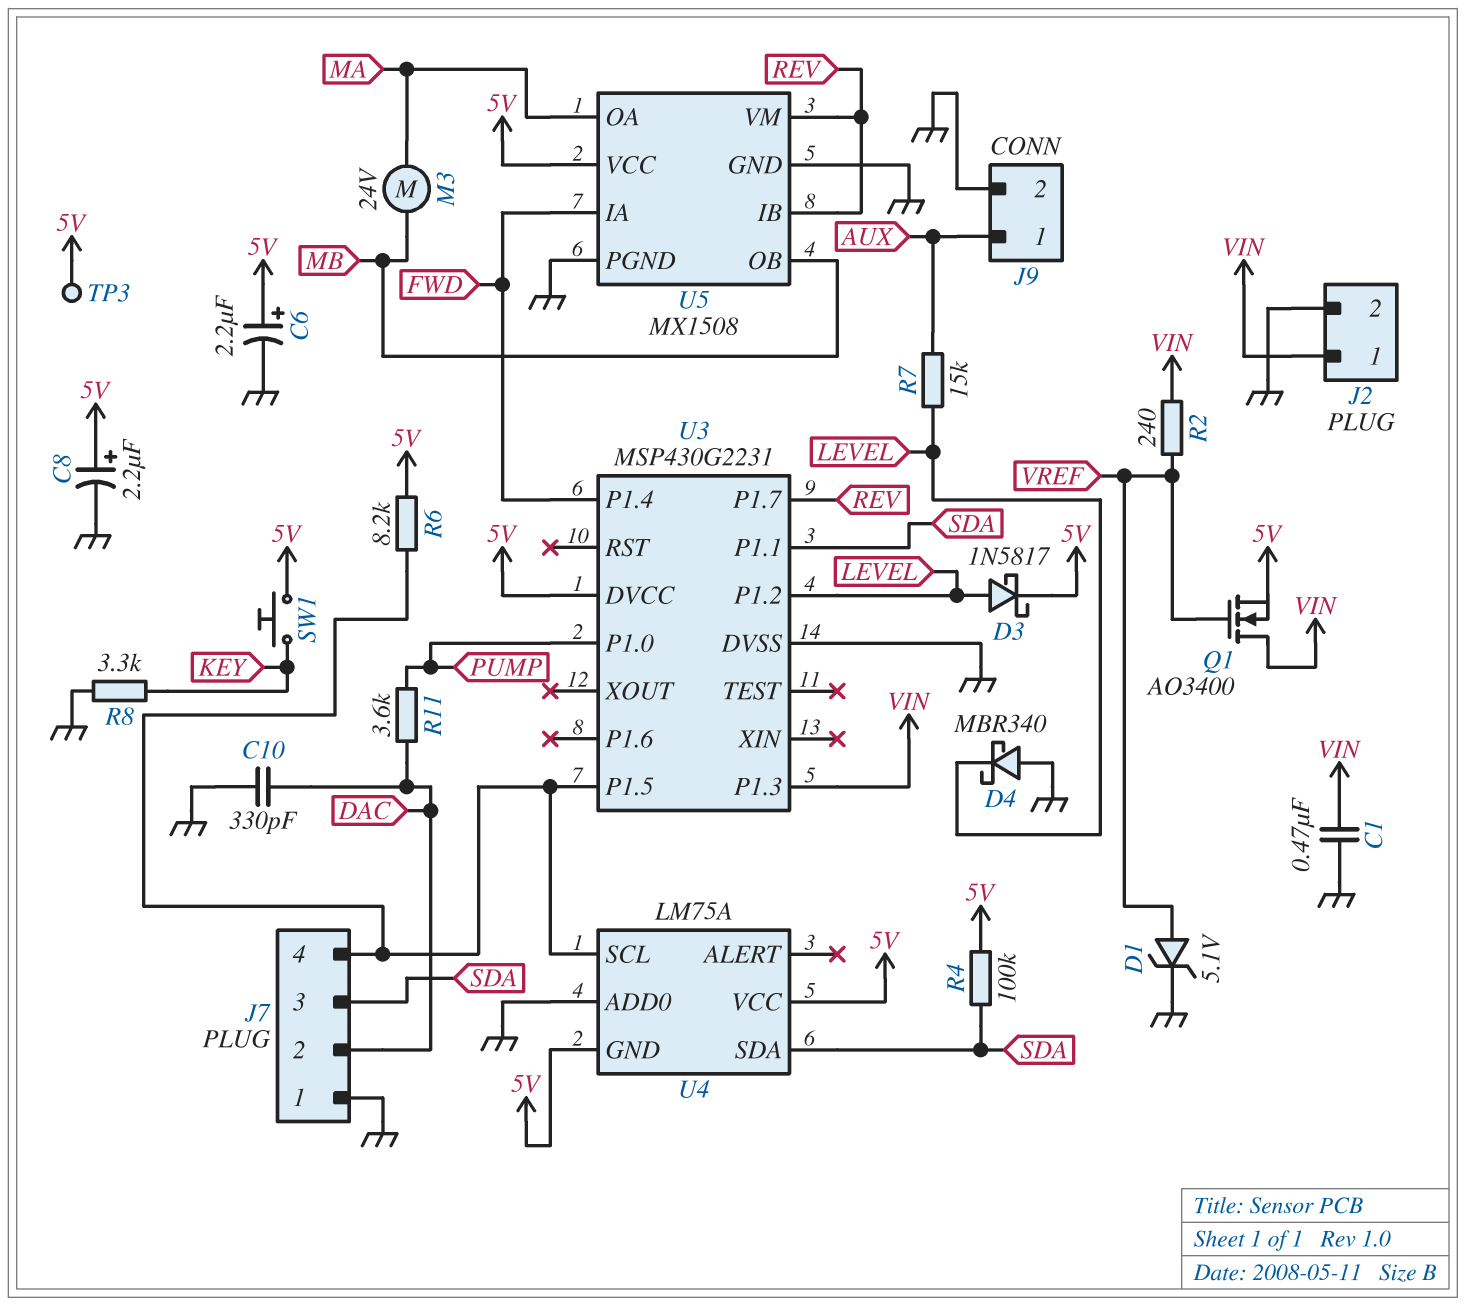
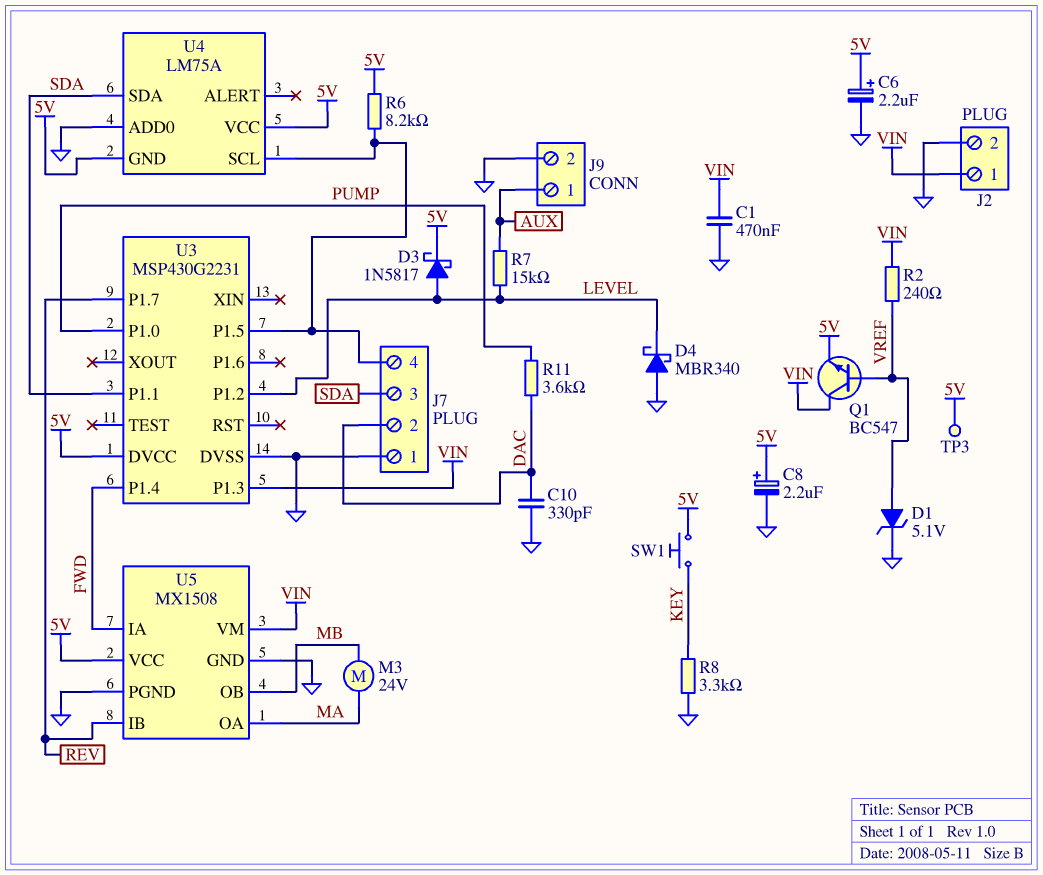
Q1: NMOS AO3400 (G VREF, D VIN, S 5V) -> NPN BC547 (B VREF, C VIN, E 5V)
R4: 100k (5V, SDA) -> none
U5 pin VM: REV -> VIN

